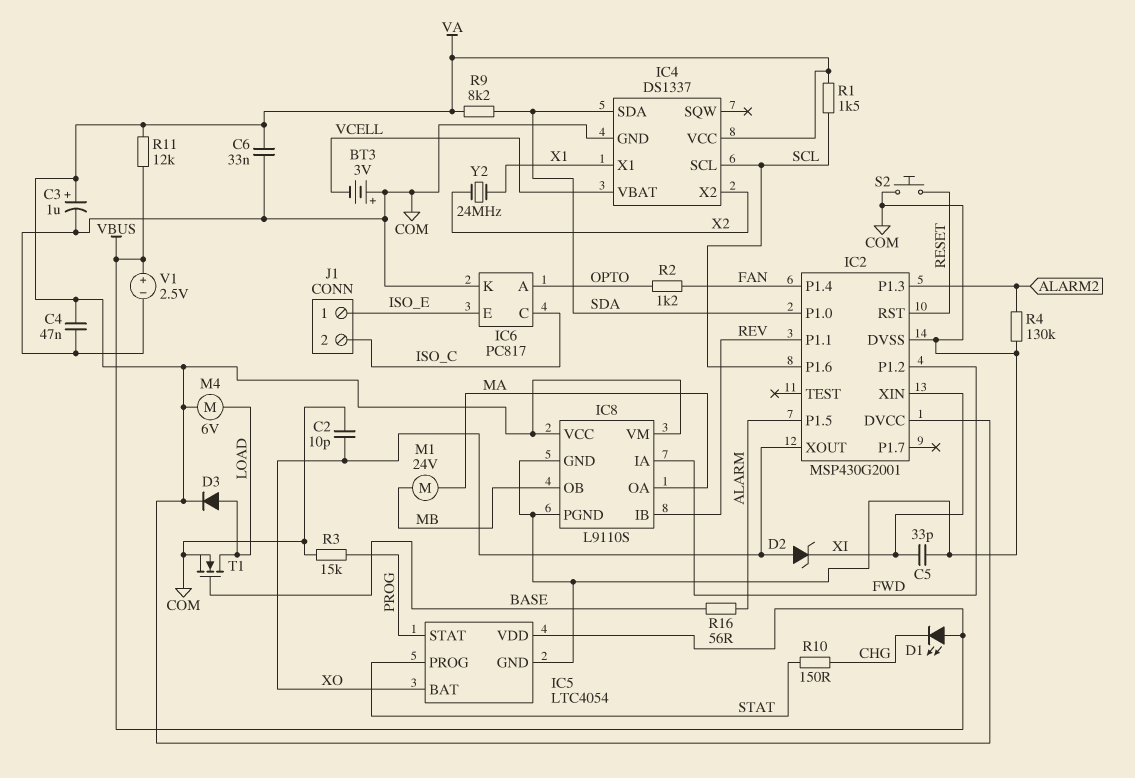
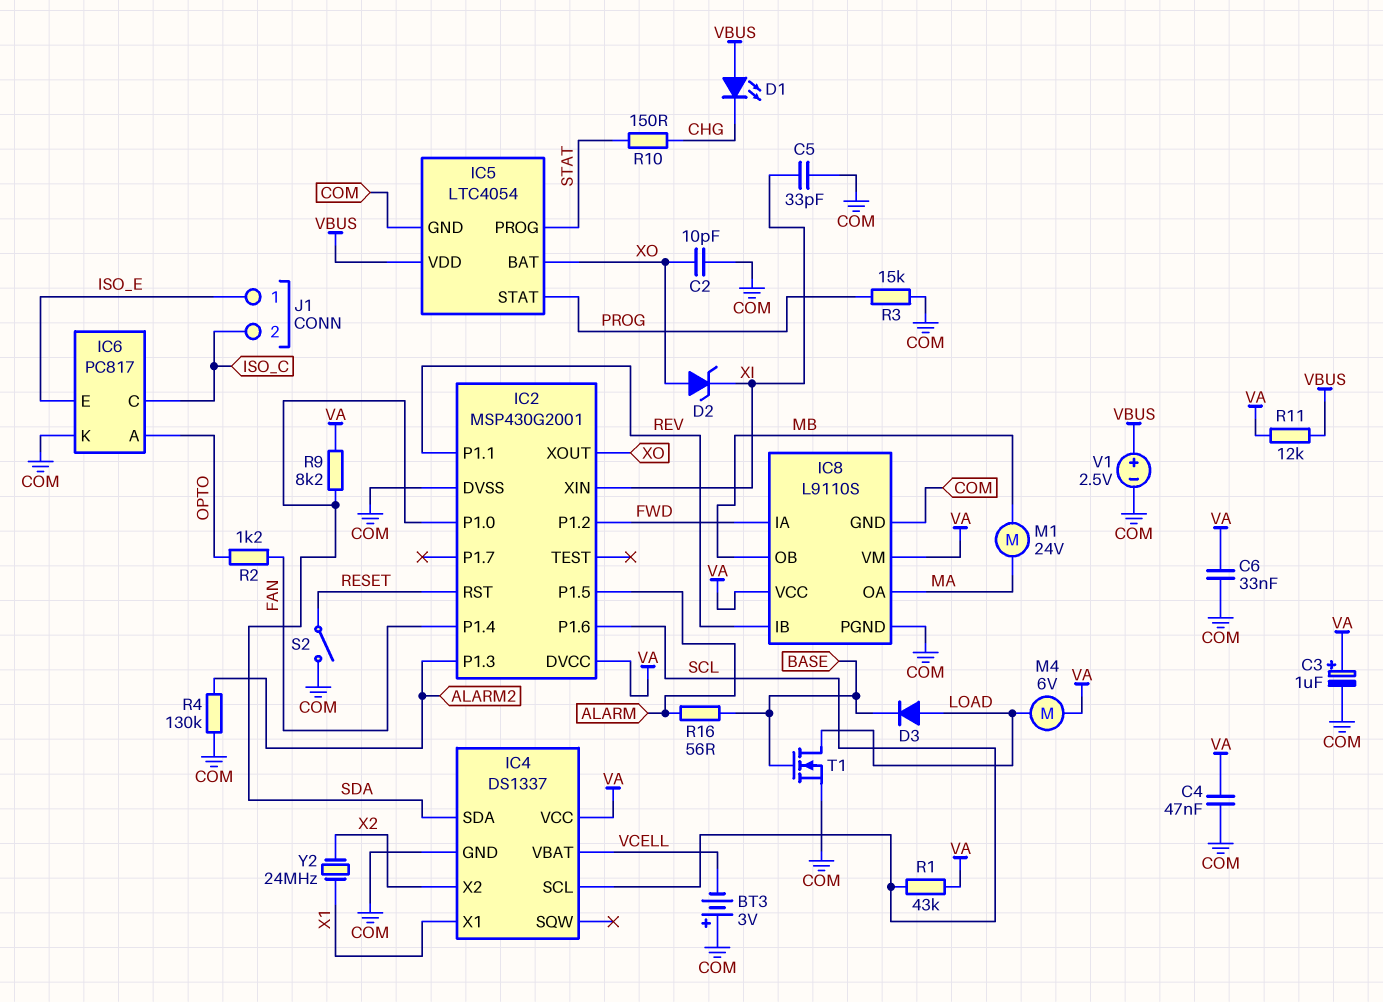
D3: diode (A LOAD, K VA) -> diode (A LOAD, K BASE)
R1: 1.5k (SCL, VA) -> 43k (SCL, VA)
S2: button (COM, RESET) -> switch (COM, RESET)

